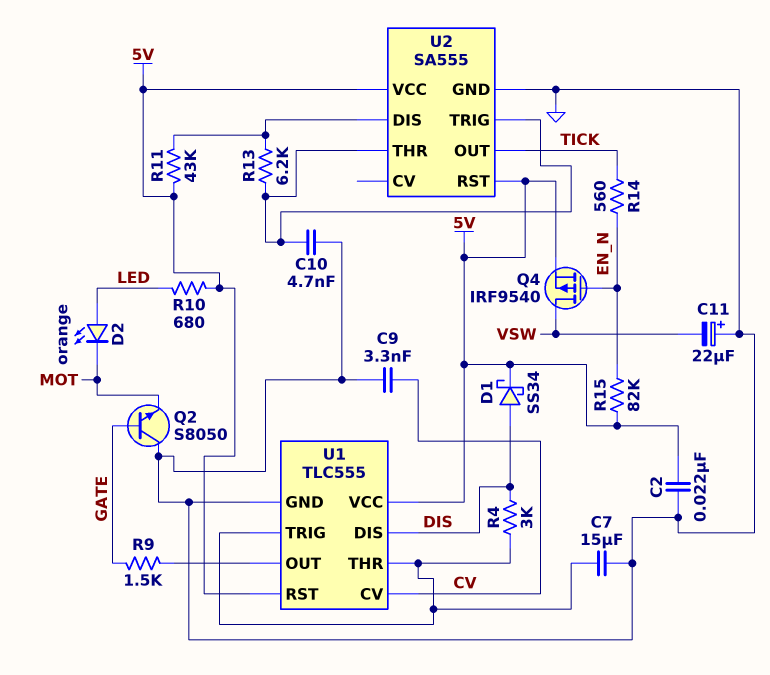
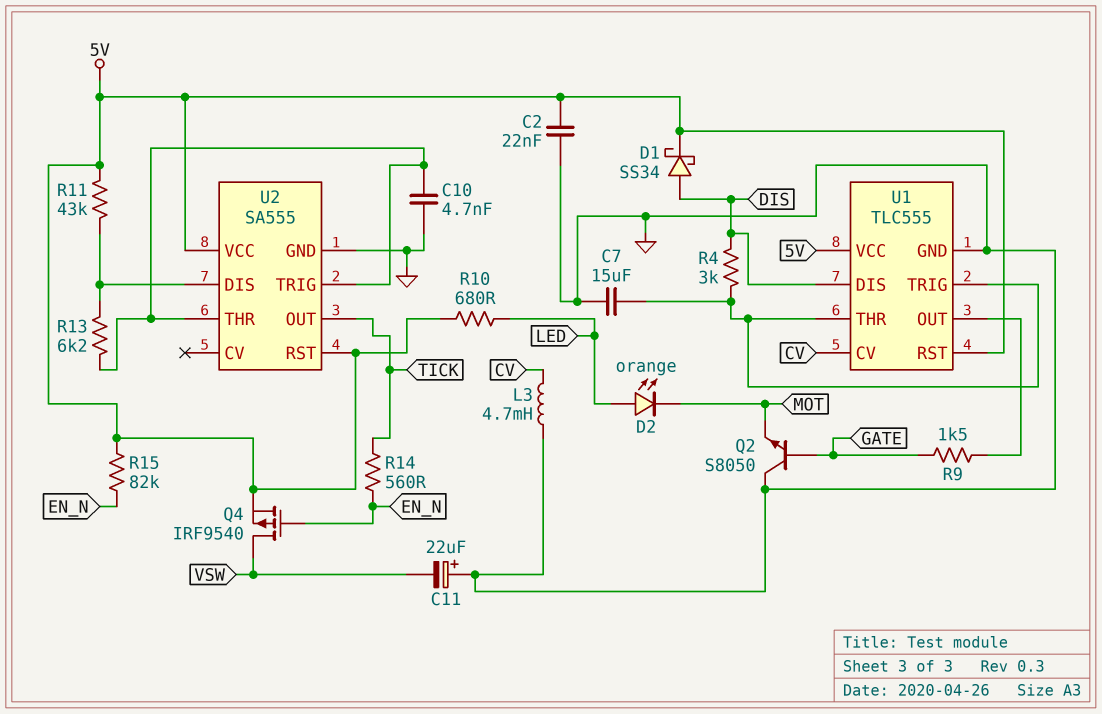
C9: 3.3nF (CV, GND) -> none
L3: none -> 4.7mH (CV, GND)

